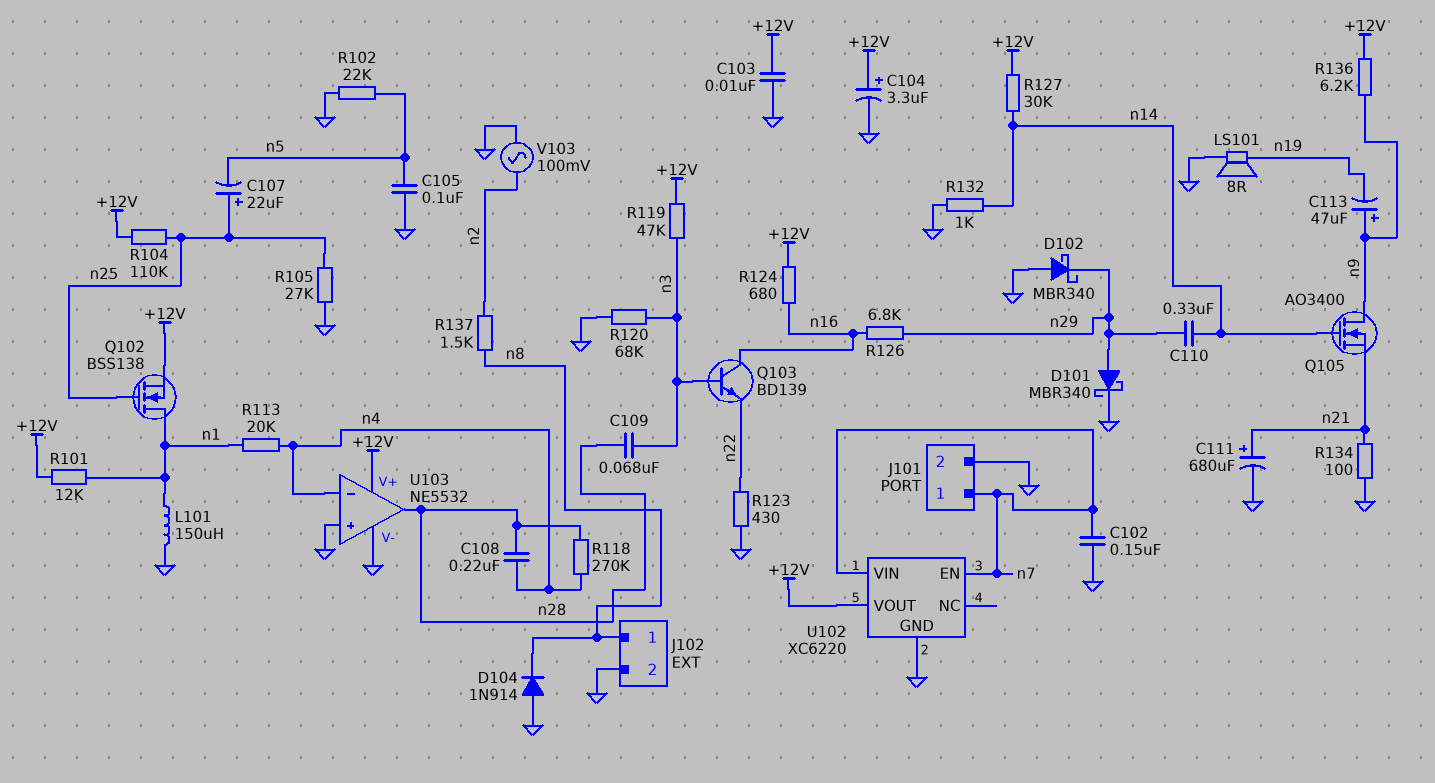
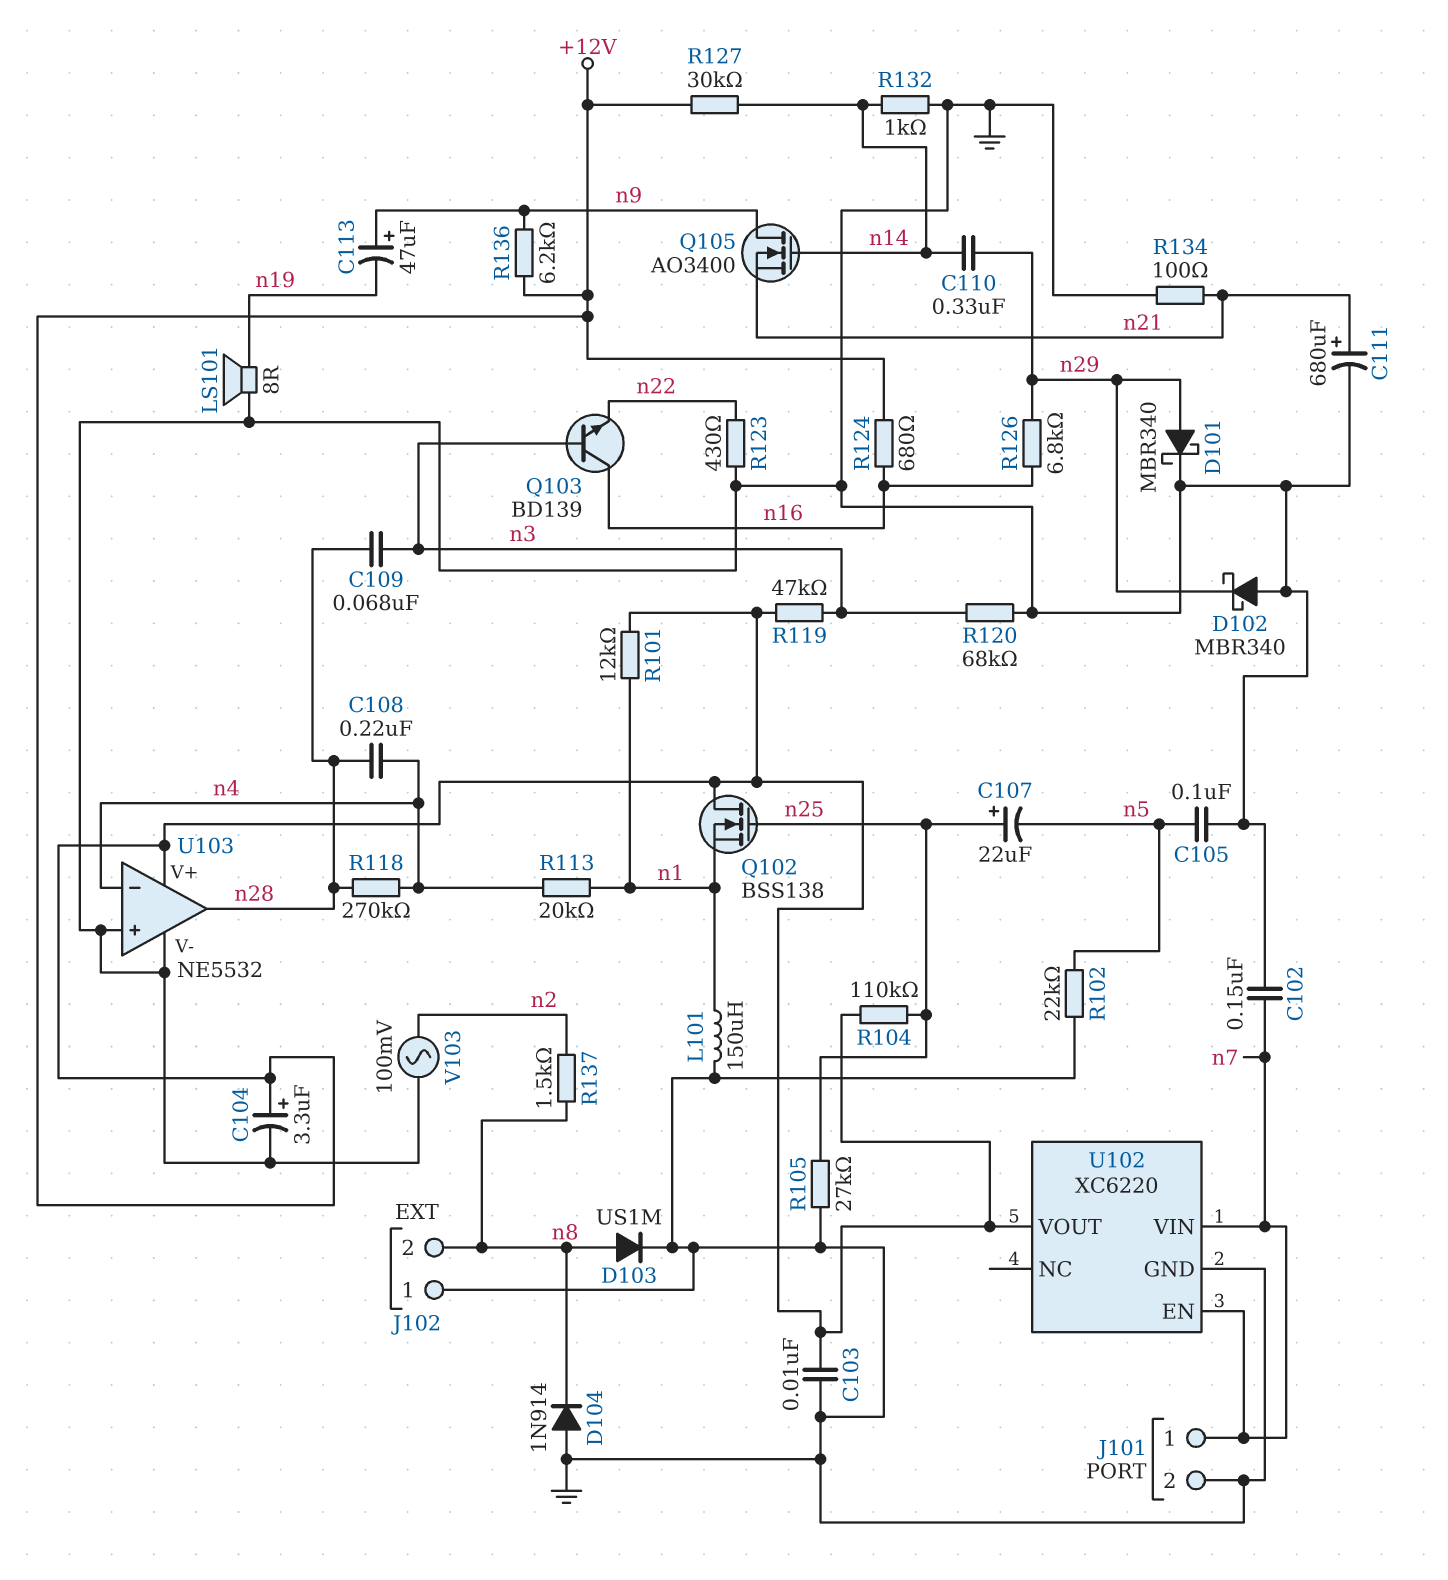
D103: none -> diode US1M (A n8, K GND)
J102 pin 1: n8 -> GND
J102 pin 2: GND -> n8
Q102: NMOS BSS138 (G n25, D n1, S +12V) -> NMOS BSS138 (G n25, D +12V, S n1)

